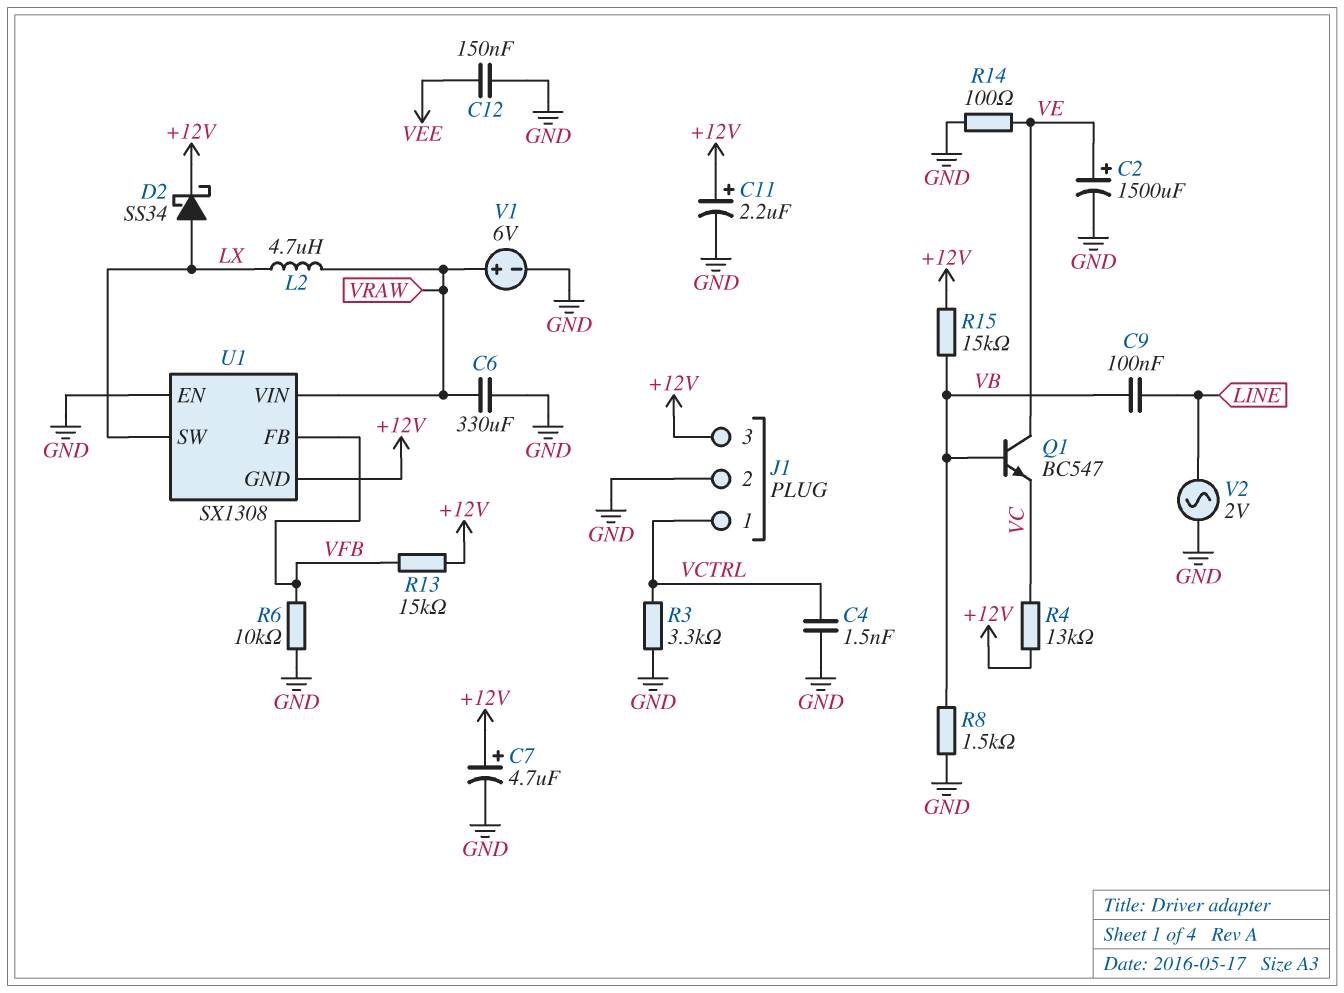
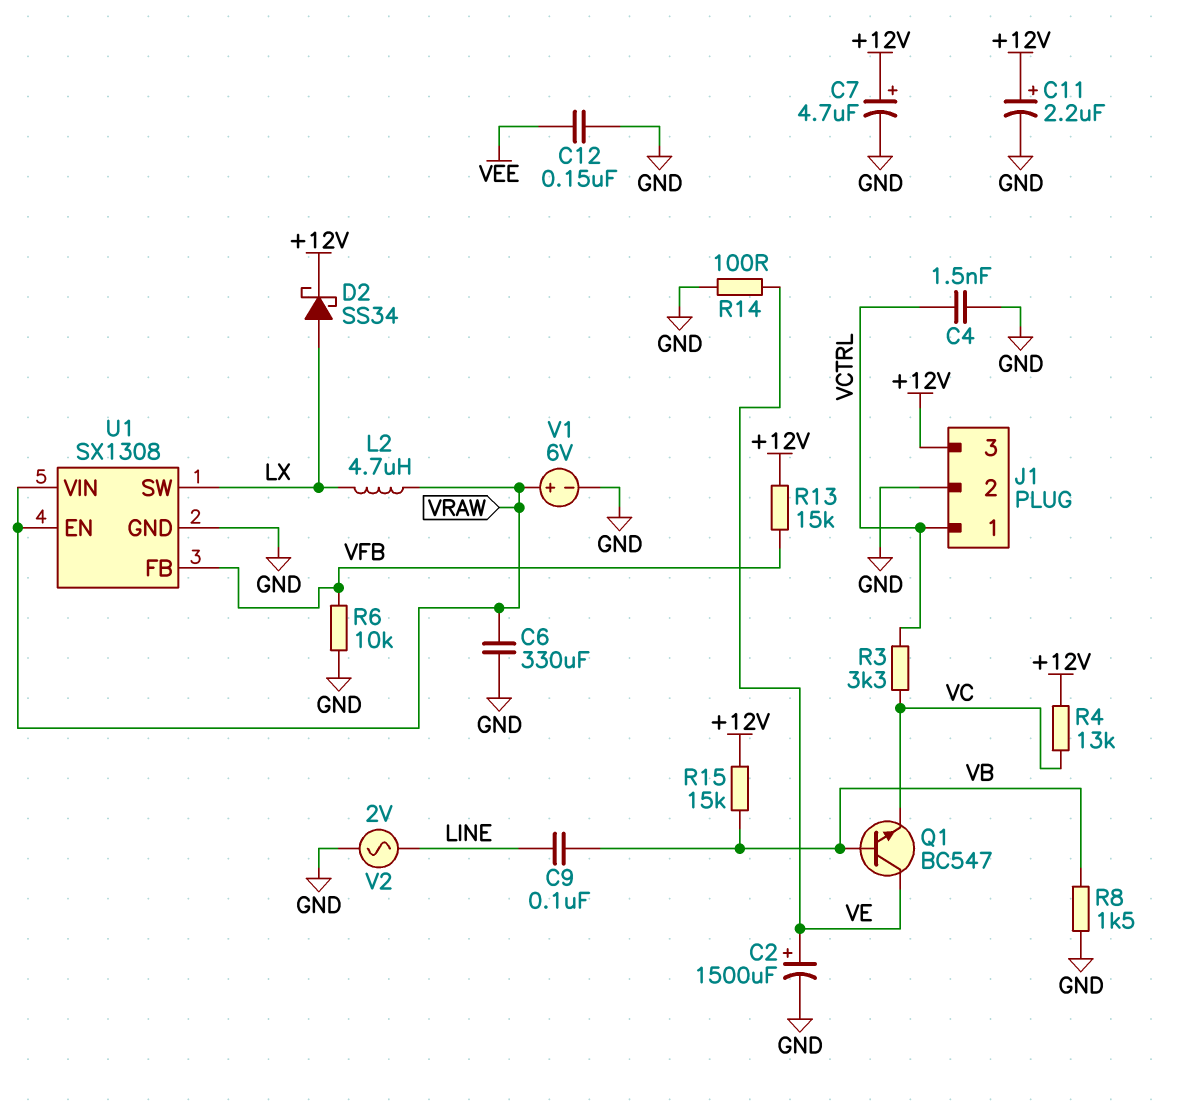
R3: 3.3k (GND, VCTRL) -> 3.3k (VC, VCTRL)
U1 pin EN: GND -> VRAW
U1 pin GND: +12V -> GND

